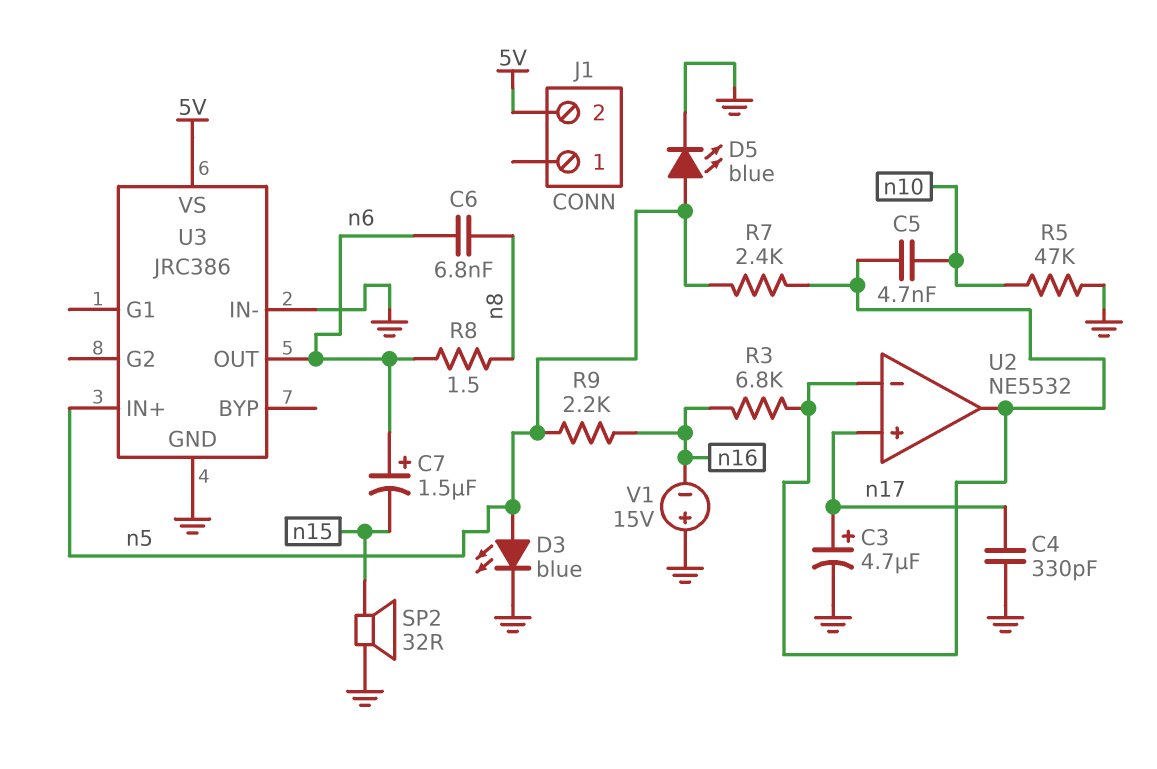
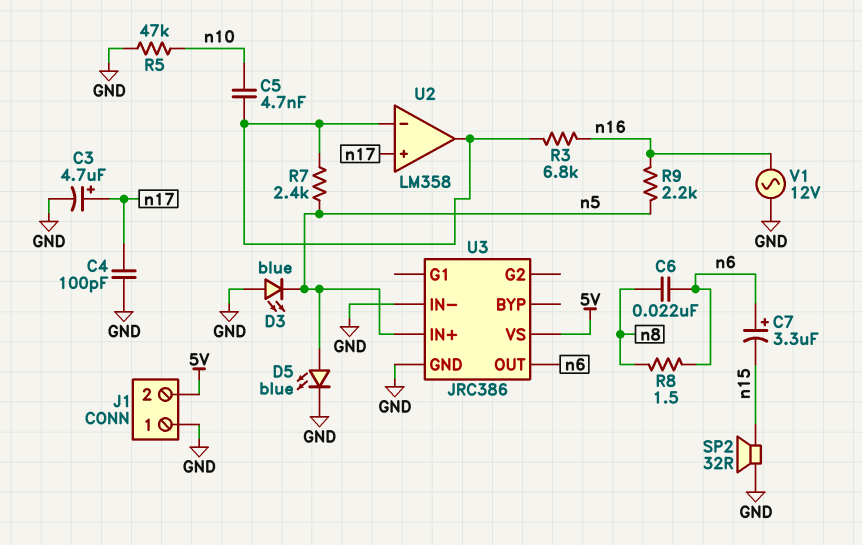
C4: 330pF (GND, n17) -> 100pF (GND, n17)
C6: 6.8nF (n6, n8) -> 22nF (n6, n8)
C7: 1.5uF (plus n6, minus n15) -> 3.3uF (plus n6, minus n15)
D3: LED blue (A n5, K GND) -> LED blue (A GND, K n5)
J1 pin 1: none -> GND
U2: NE5532 -> LM358
V1: 15V (plus GND, minus n16) -> AC 12V (GND, n16)

